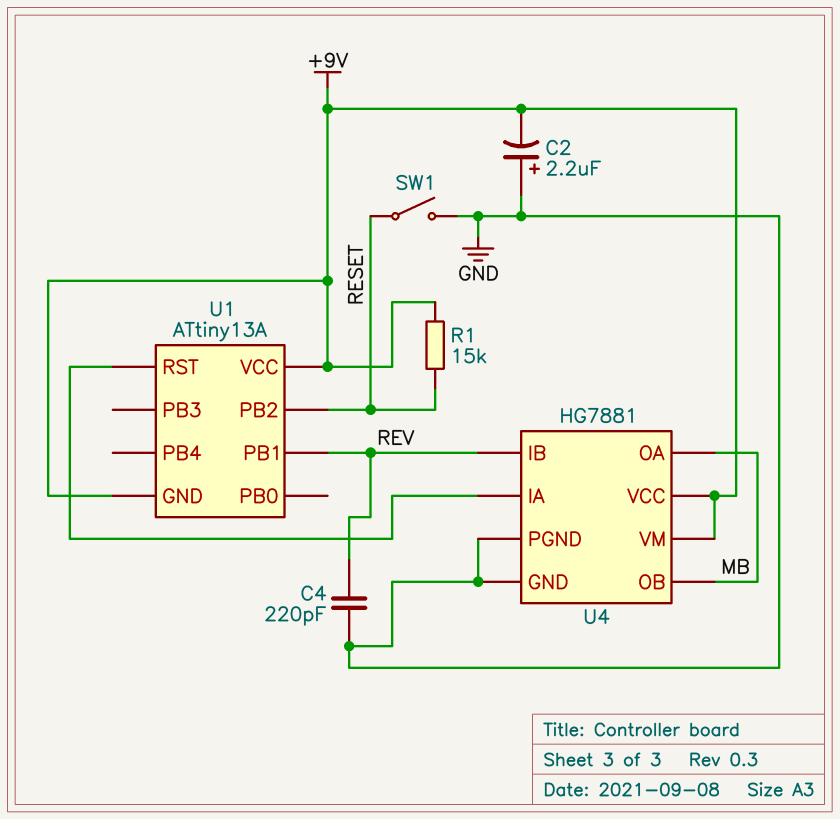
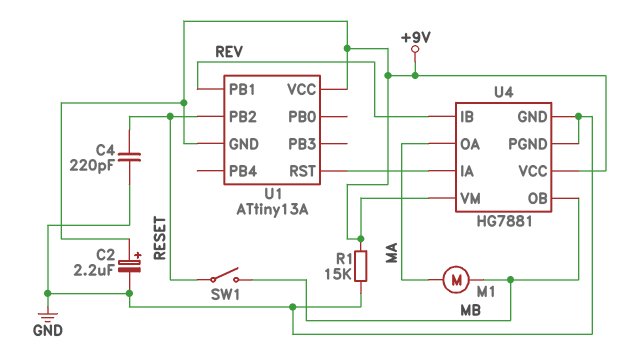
C2: 2.2uF (plus GND, minus +9V) -> 2.2uF (plus +9V, minus GND)
C4: 220pF (GND, REV) -> 220pF (GND, RESET)
M1: none -> motor (MA, MB)
R1: 15k (+9V, RESET) -> 15k (+9V, GND)
SW1: switch (GND, RESET) -> switch (MB, RESET)
U4 pin OA: MB -> MA

